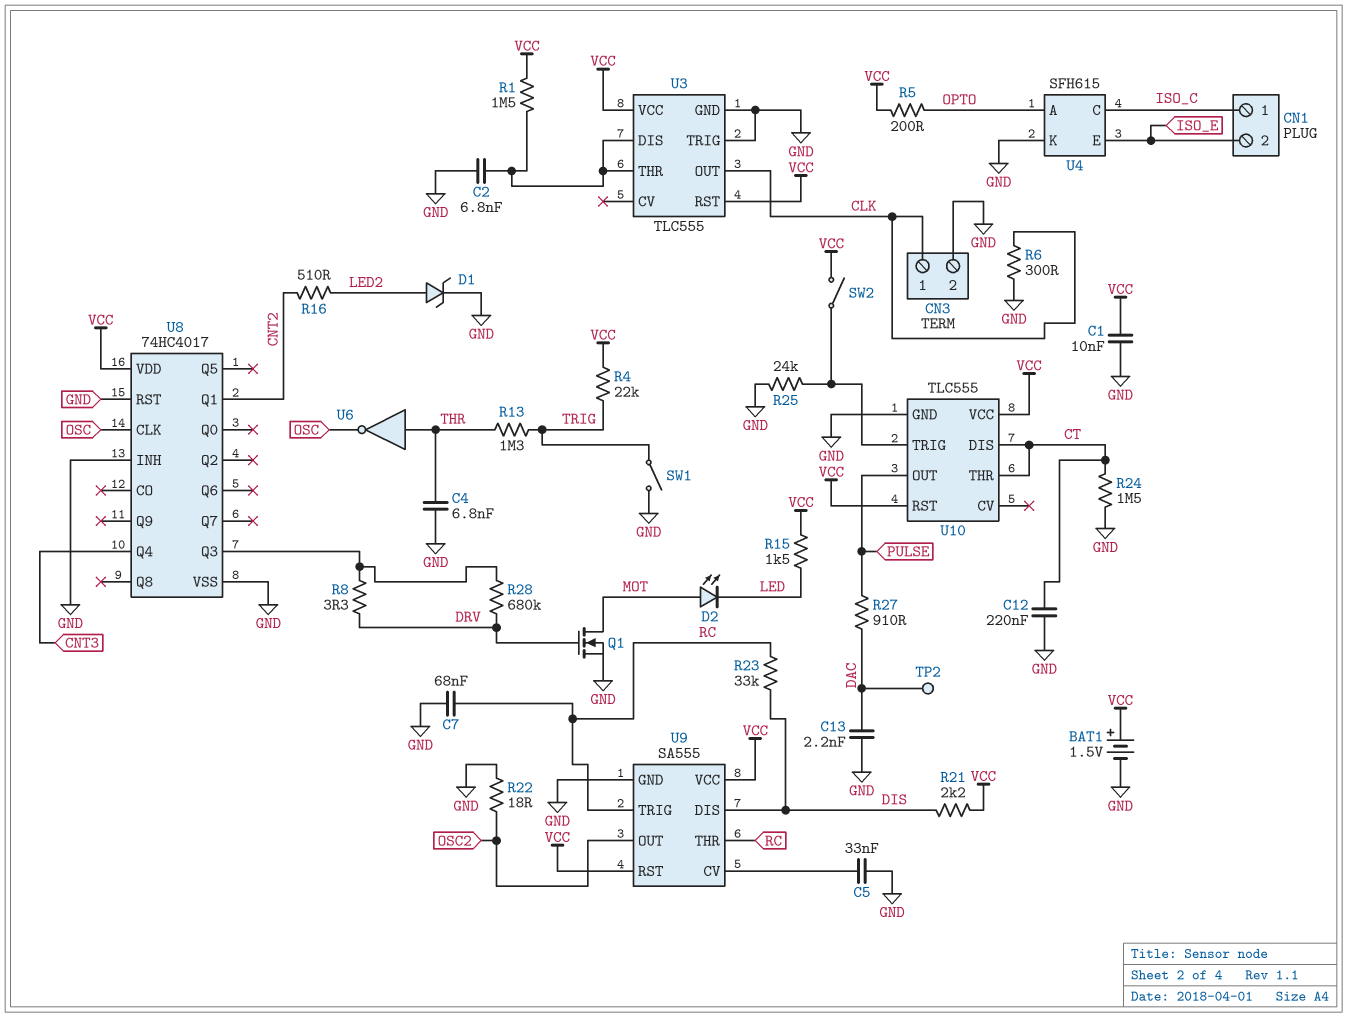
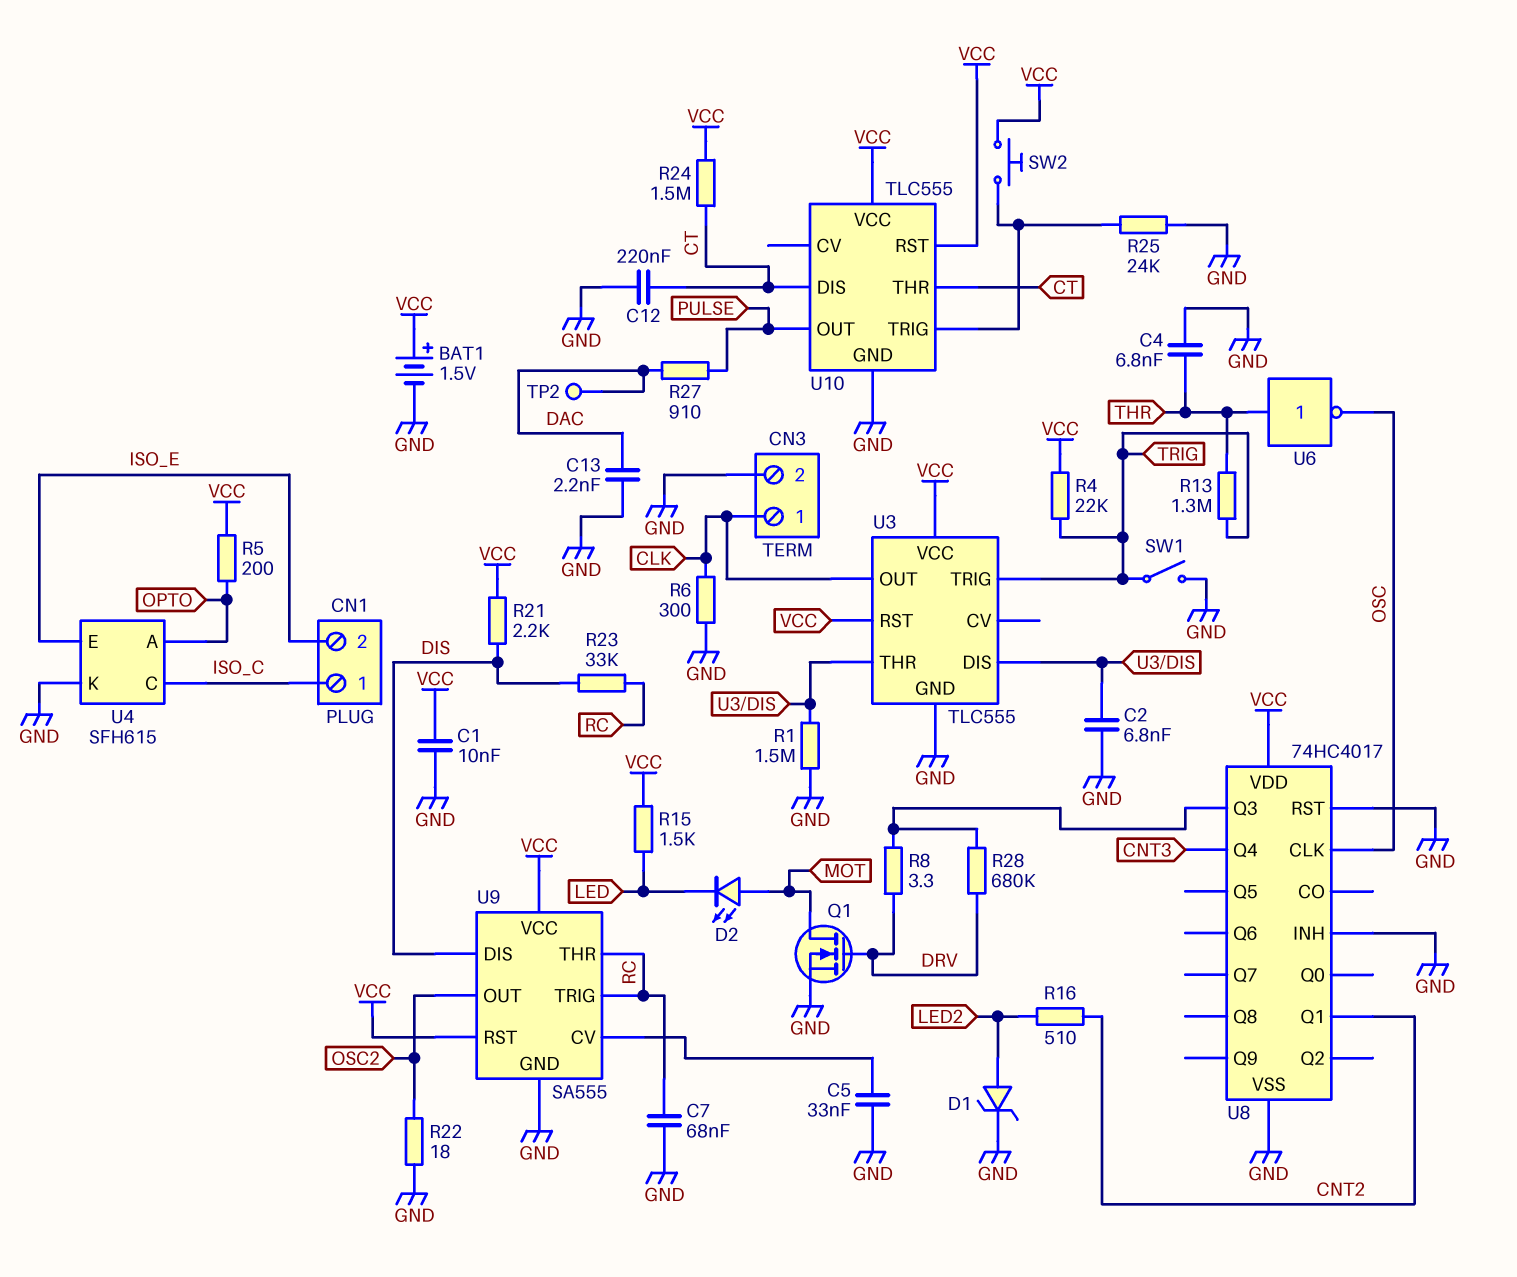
R1: 1.5M (U3/DIS, VCC) -> 1.5M (GND, U3/DIS)
R24: 1.5M (CT, GND) -> 1.5M (CT, VCC)
SW2: switch (U10/TRIG, VCC) -> button (U10/TRIG, VCC)
U3 pin TRIG: GND -> TRIG

